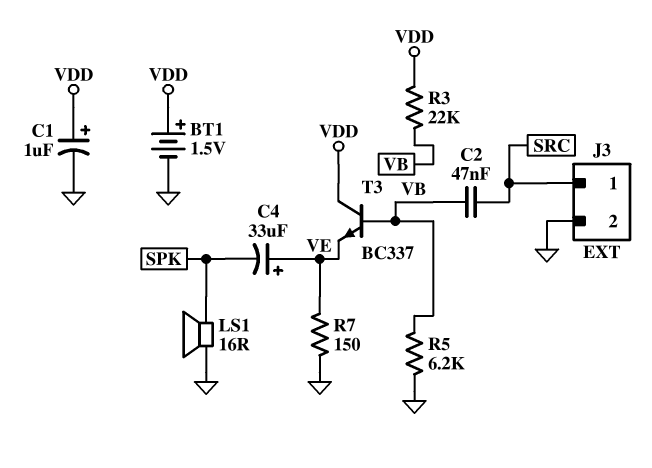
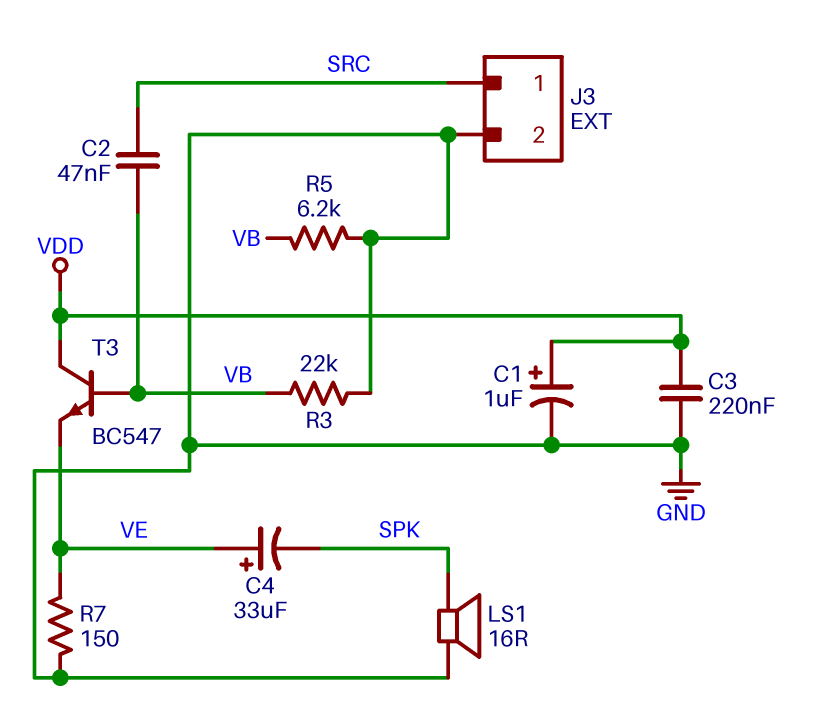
BT1: 1.5V (plus VDD, minus GND) -> none
C3: none -> 220nF (GND, VDD)
R3: 22k (VB, VDD) -> 22k (GND, VB)
T3: NPN BC337 (B VB, C VDD, E VE) -> NPN BC547 (B VB, C VDD, E VE)

